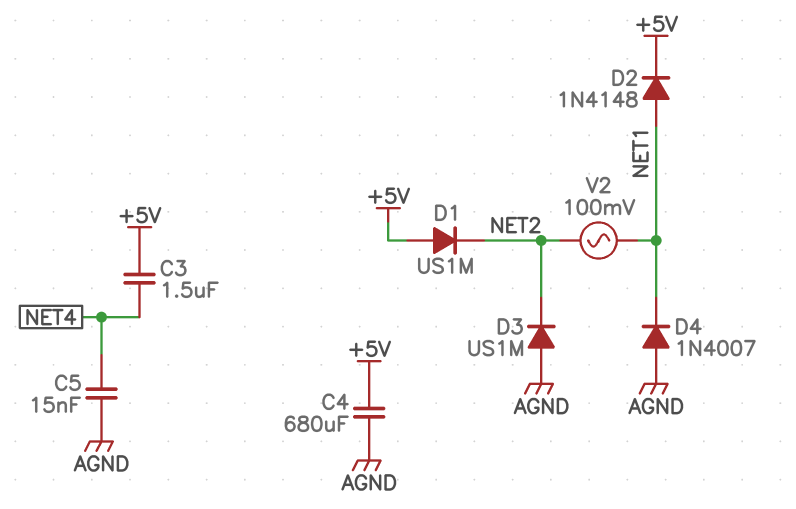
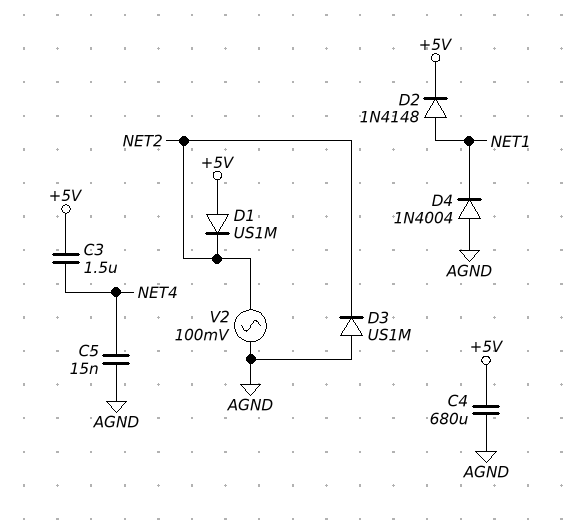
D4: diode 1N4007 (A AGND, K NET1) -> diode 1N4004 (A AGND, K NET1)
V2: AC 100mV (NET1, NET2) -> AC 100mV (AGND, NET2)

